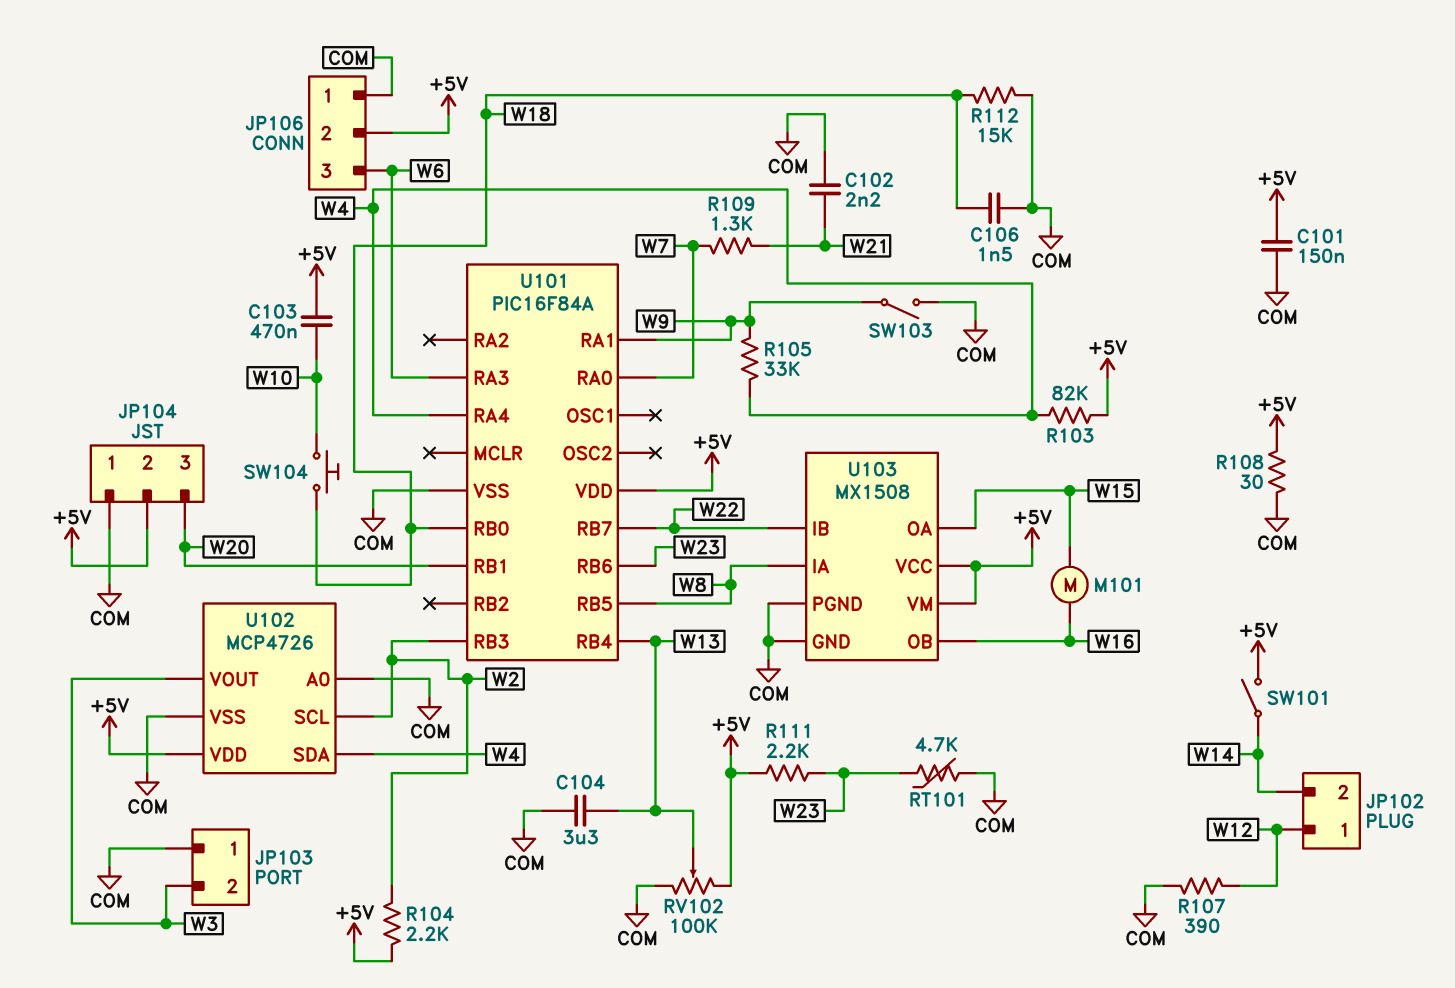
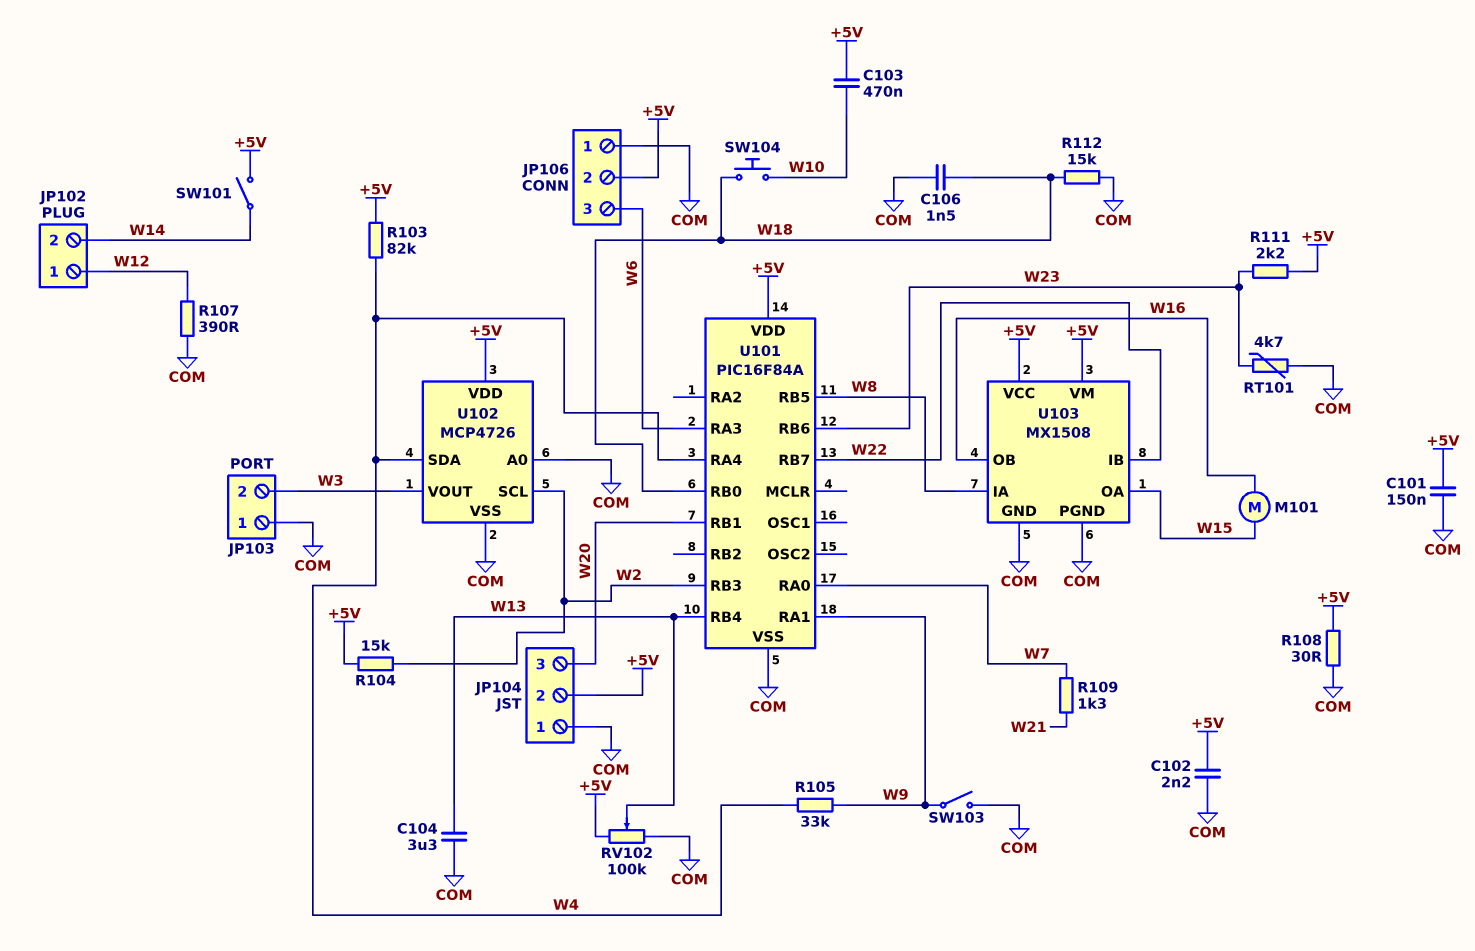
C102: 2.2nF (COM, W21) -> 2.2nF (+5V, COM)
R104: 2.2k (+5V, W2) -> 15k (+5V, W2)

